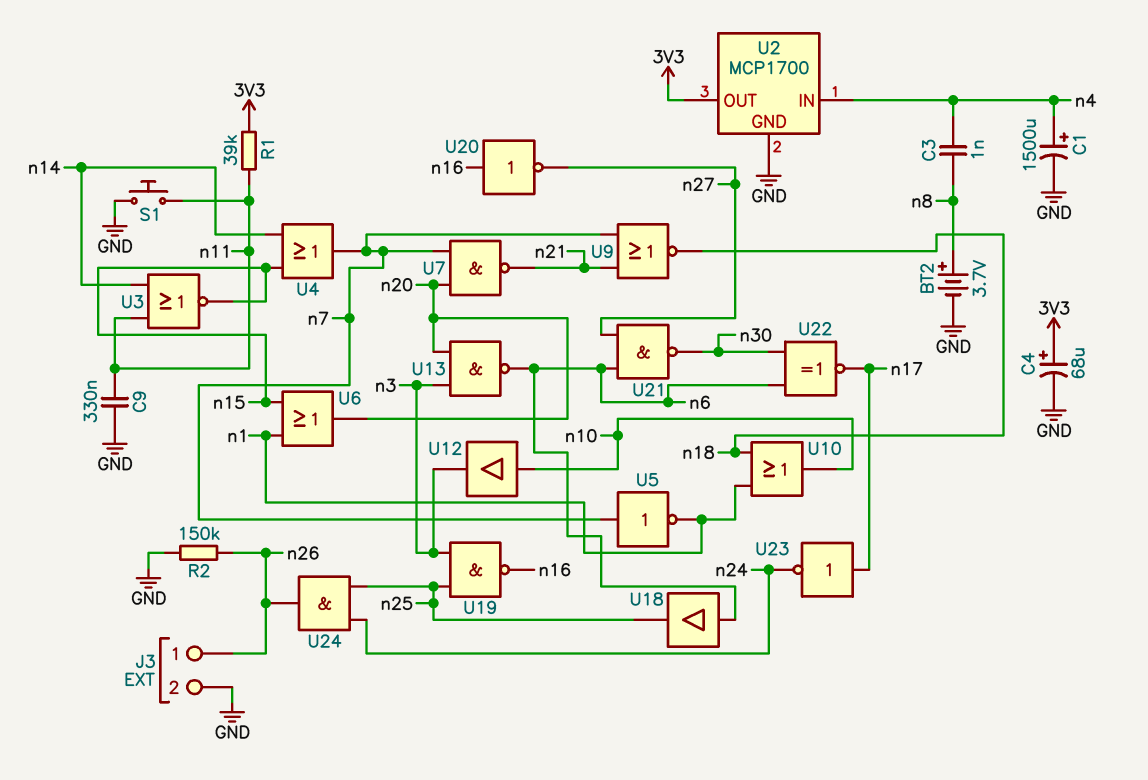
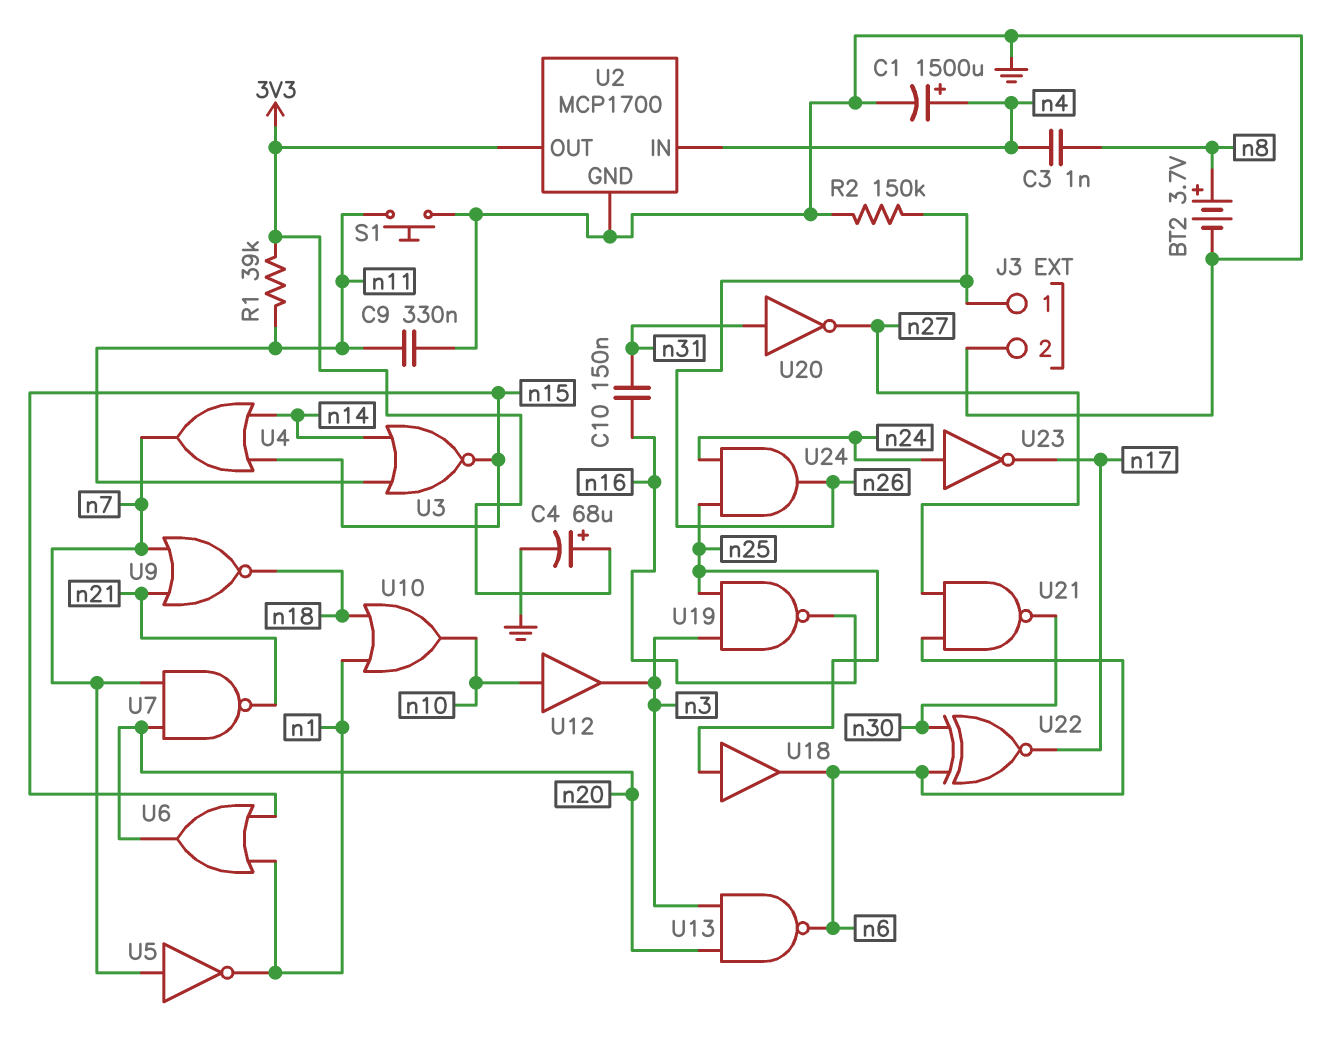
C10: none -> 150nF (n16, n31)
U18: buffer (in n6, out n25) -> buffer (in n25, out n6)
U20: NOT (in n16, out n27) -> NOT (in n31, out n27)
U23: NOT (in n17, out n24) -> NOT (in n24, out n17)

